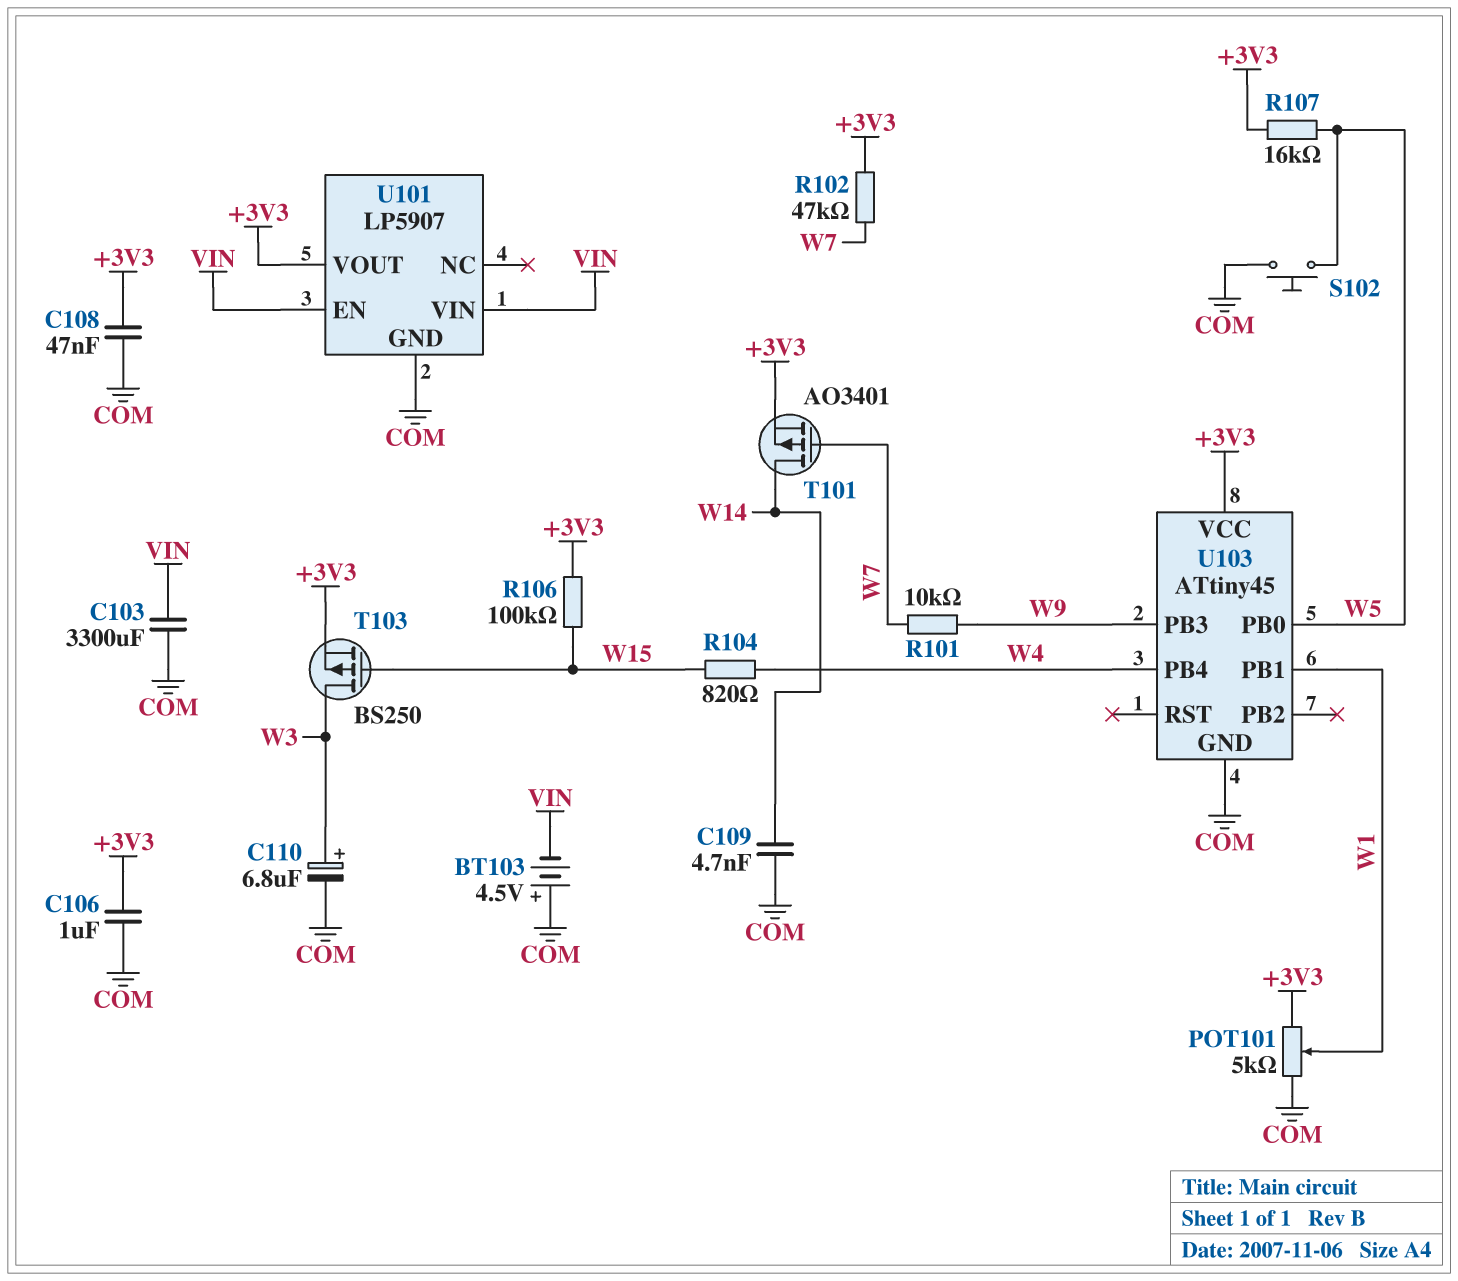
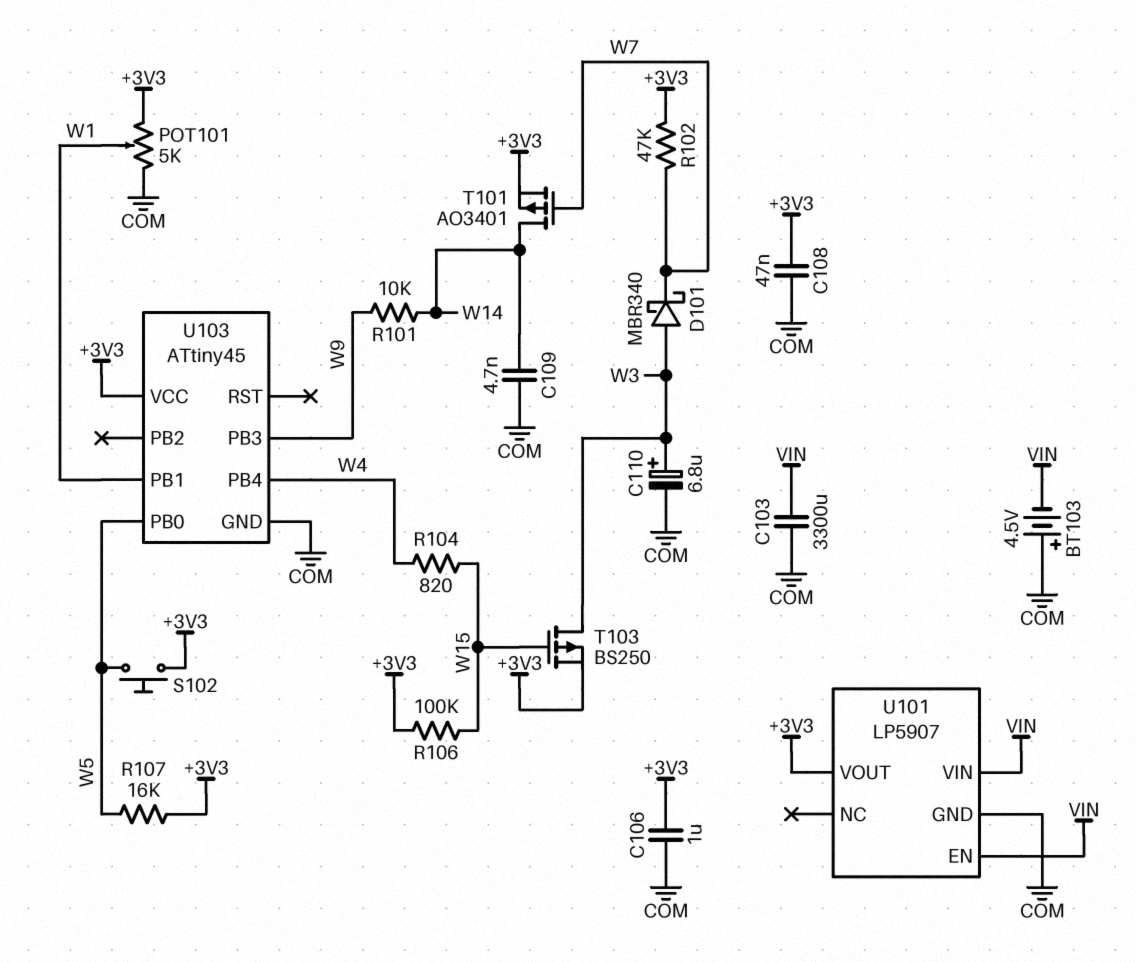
D101: none -> schottky MBR340 (A W3, K W7)
R101: 10k (W7, W9) -> 10k (W9, W14)
S102: button (COM, W5) -> button (+3V3, W5)

